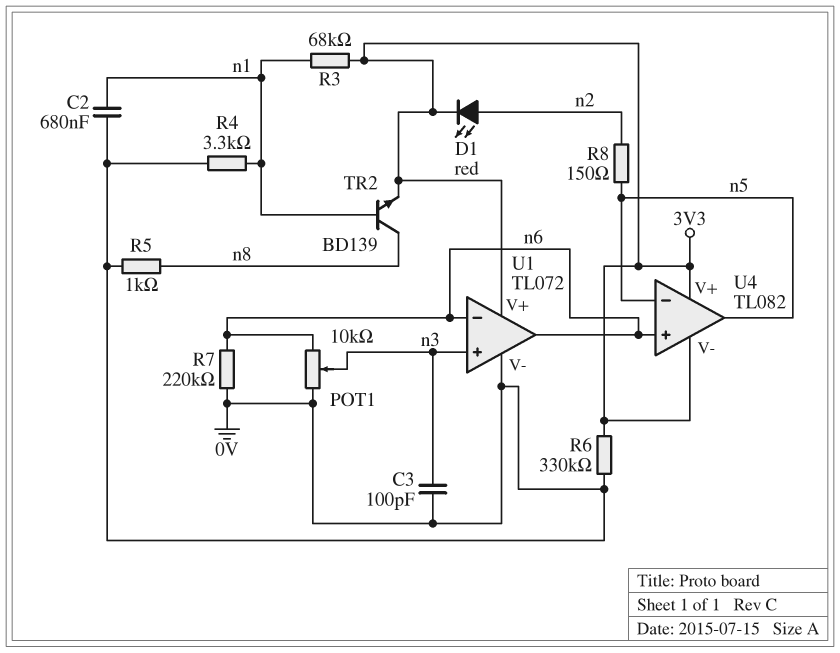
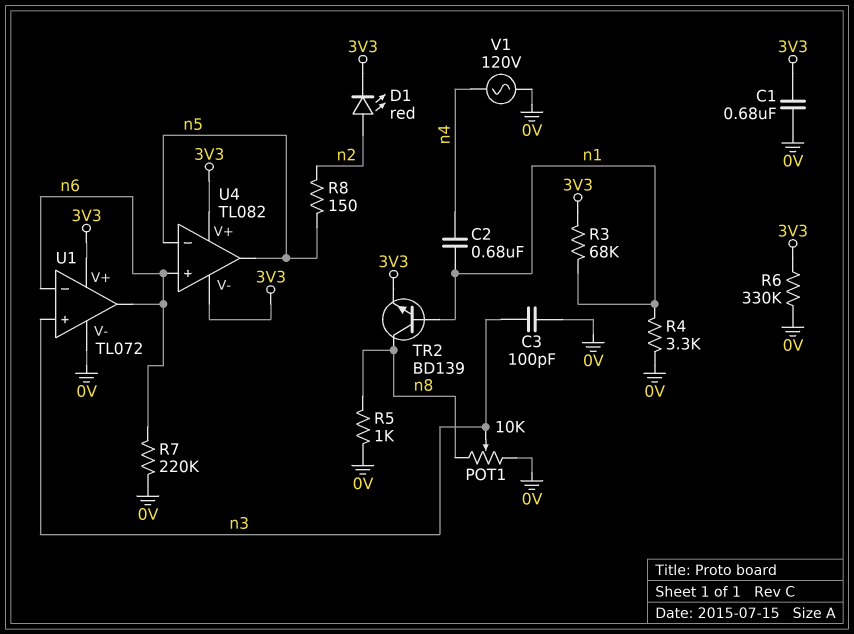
C1: none -> 680nF (0V, 3V3)
C2: 680nF (0V, n1) -> 680nF (n1, n4)
POT1: 10k (0V, n6, wiper n3) -> 10k (0V, n8, wiper n3)
V1: none -> AC 120V (0V, n4)

